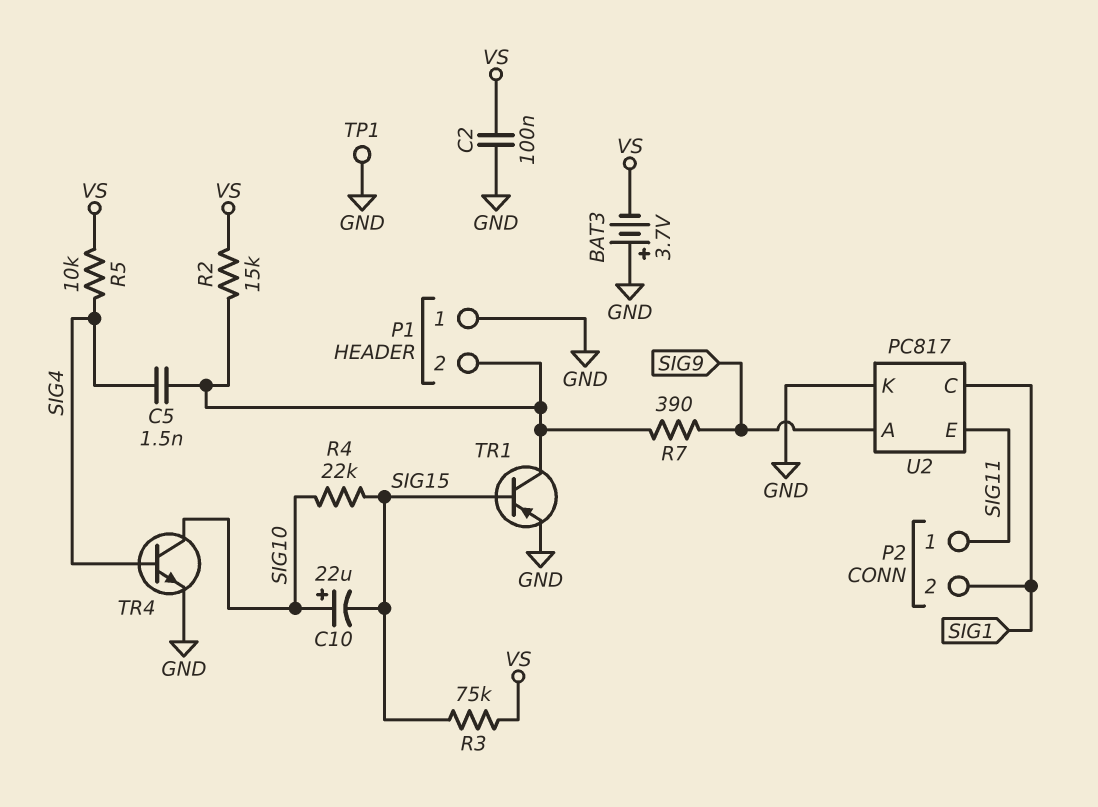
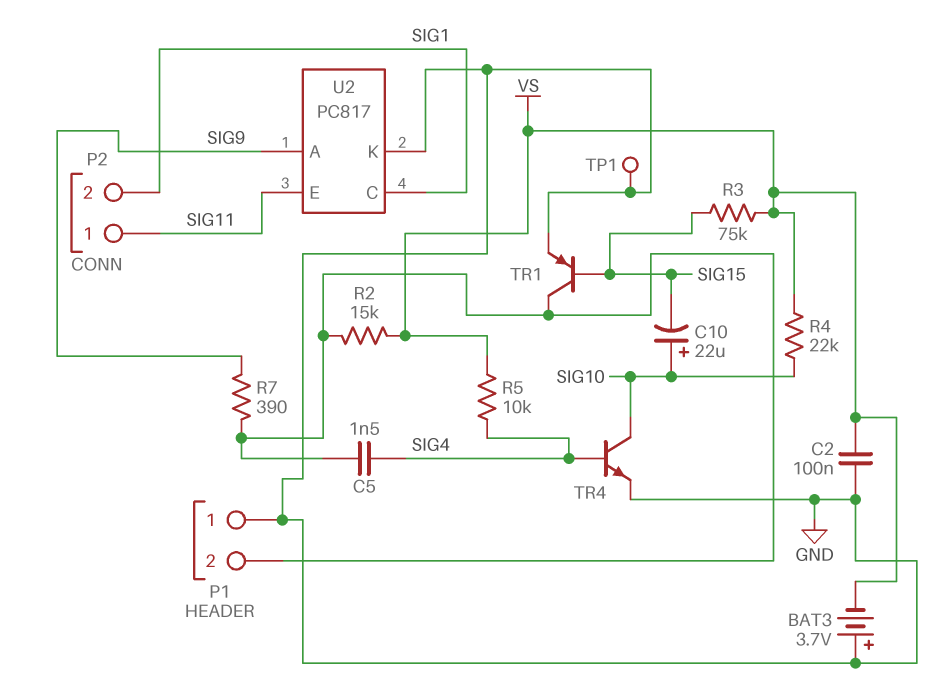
R4: 22k (SIG10, SIG15) -> 22k (SIG10, VS)

